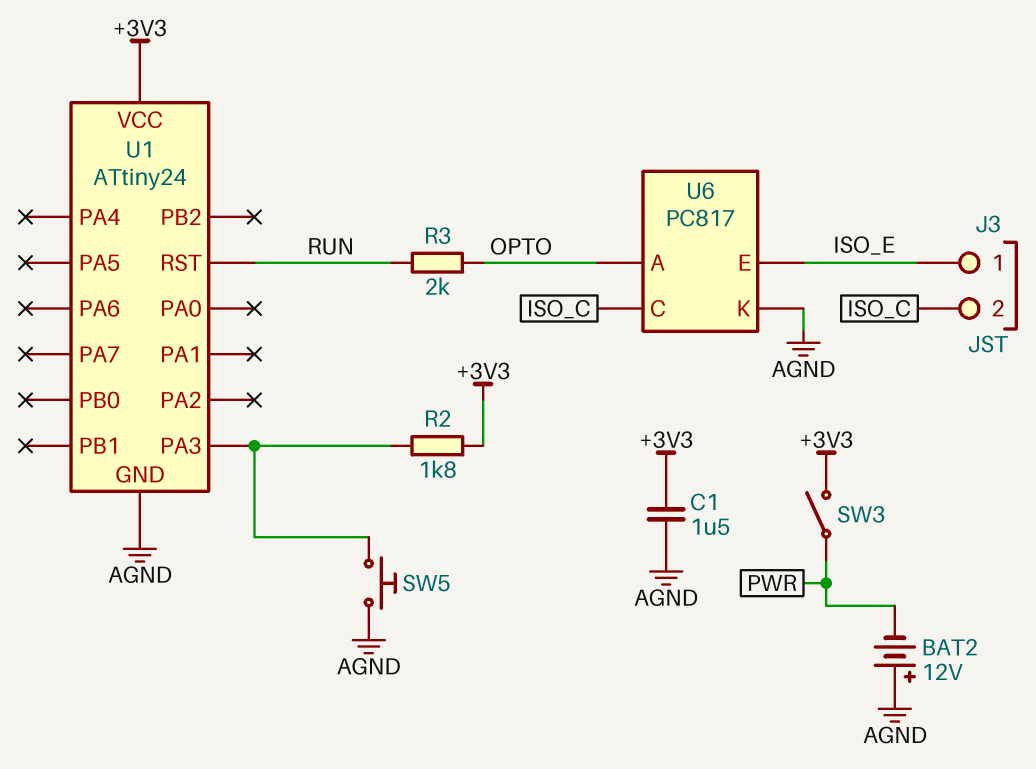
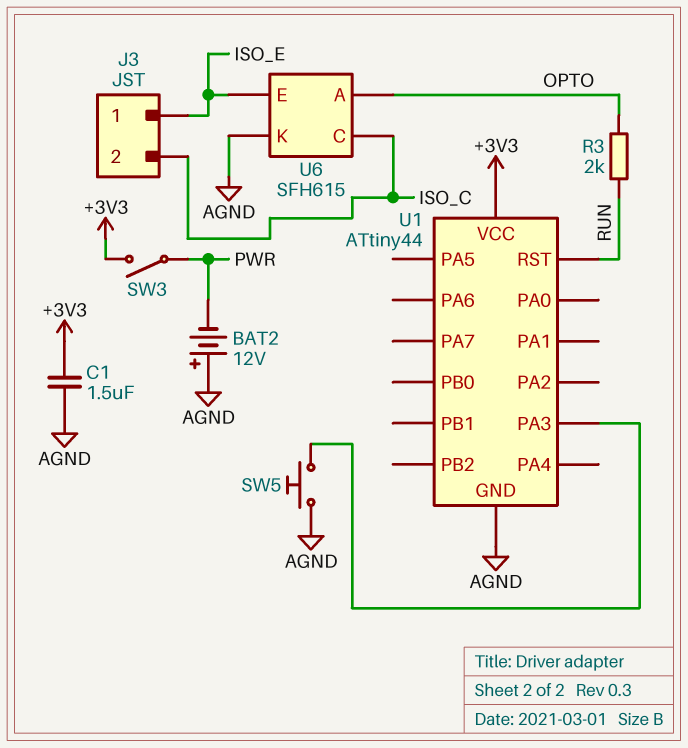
R2: 1.8k (+3V3, U1/PA3) -> none
U1: ATtiny24 -> ATtiny44
U6: PC817 -> SFH615

